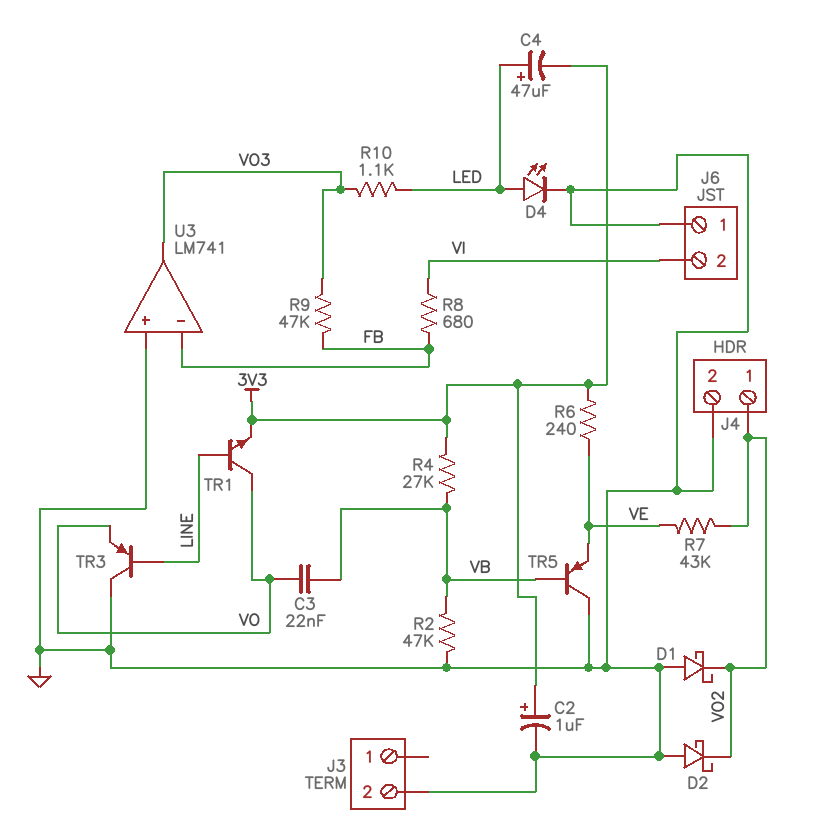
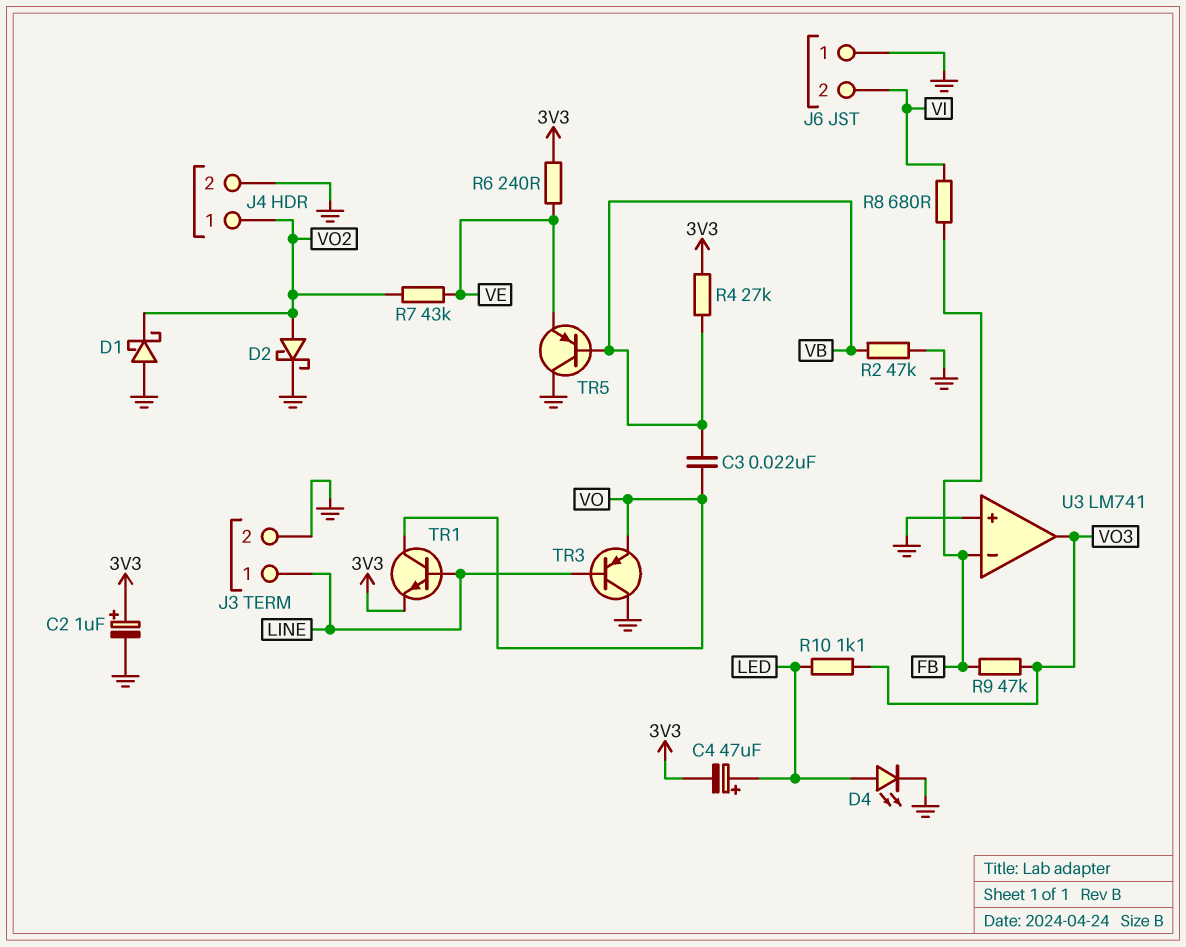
D2: schottky (A GND, K VO2) -> schottky (A VO2, K GND)
J3 pin 1: none -> LINE

